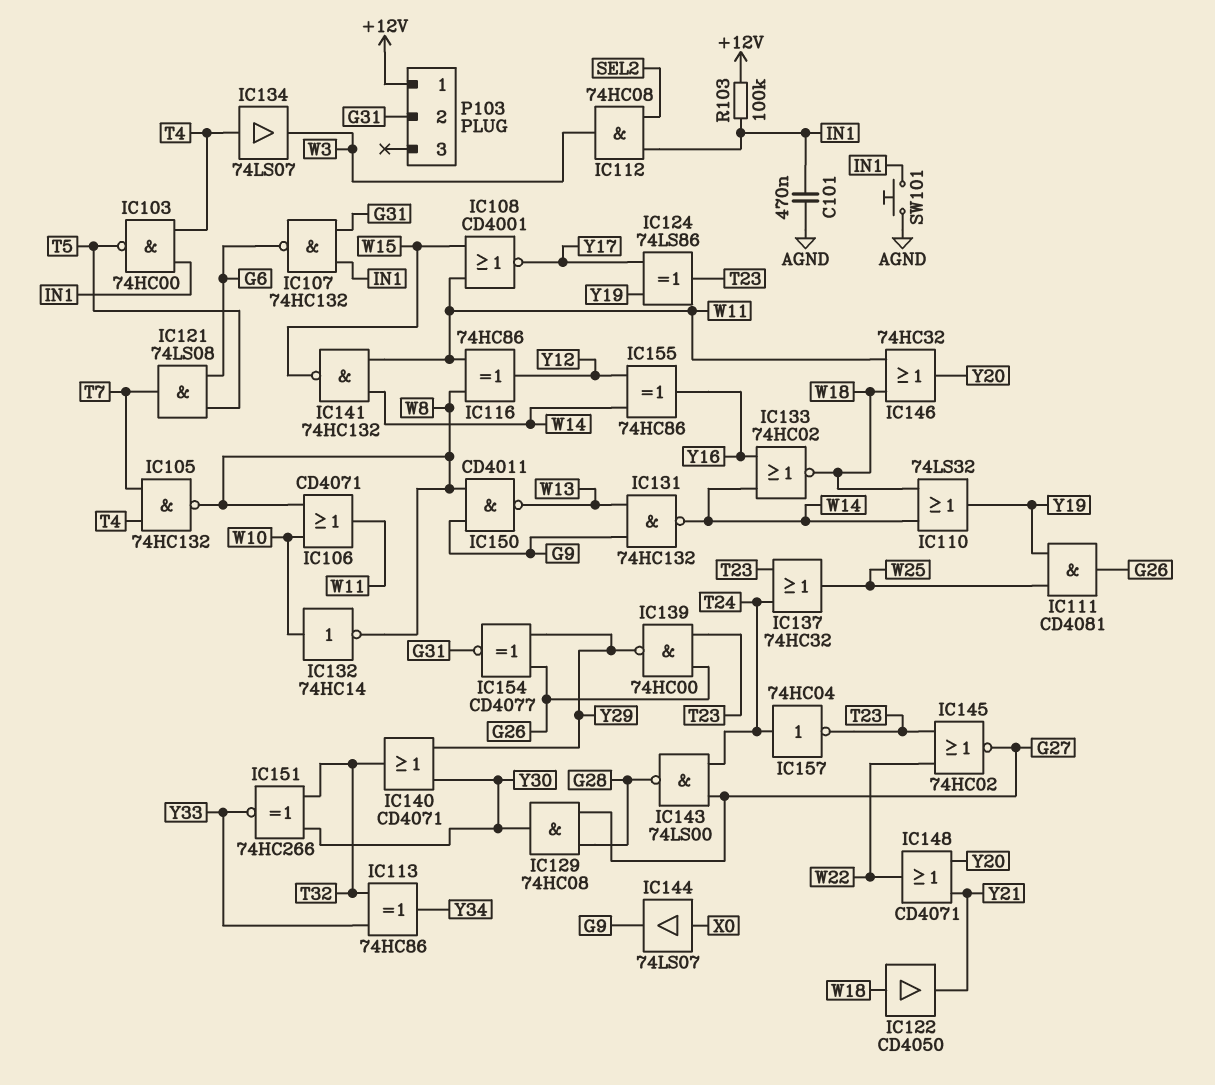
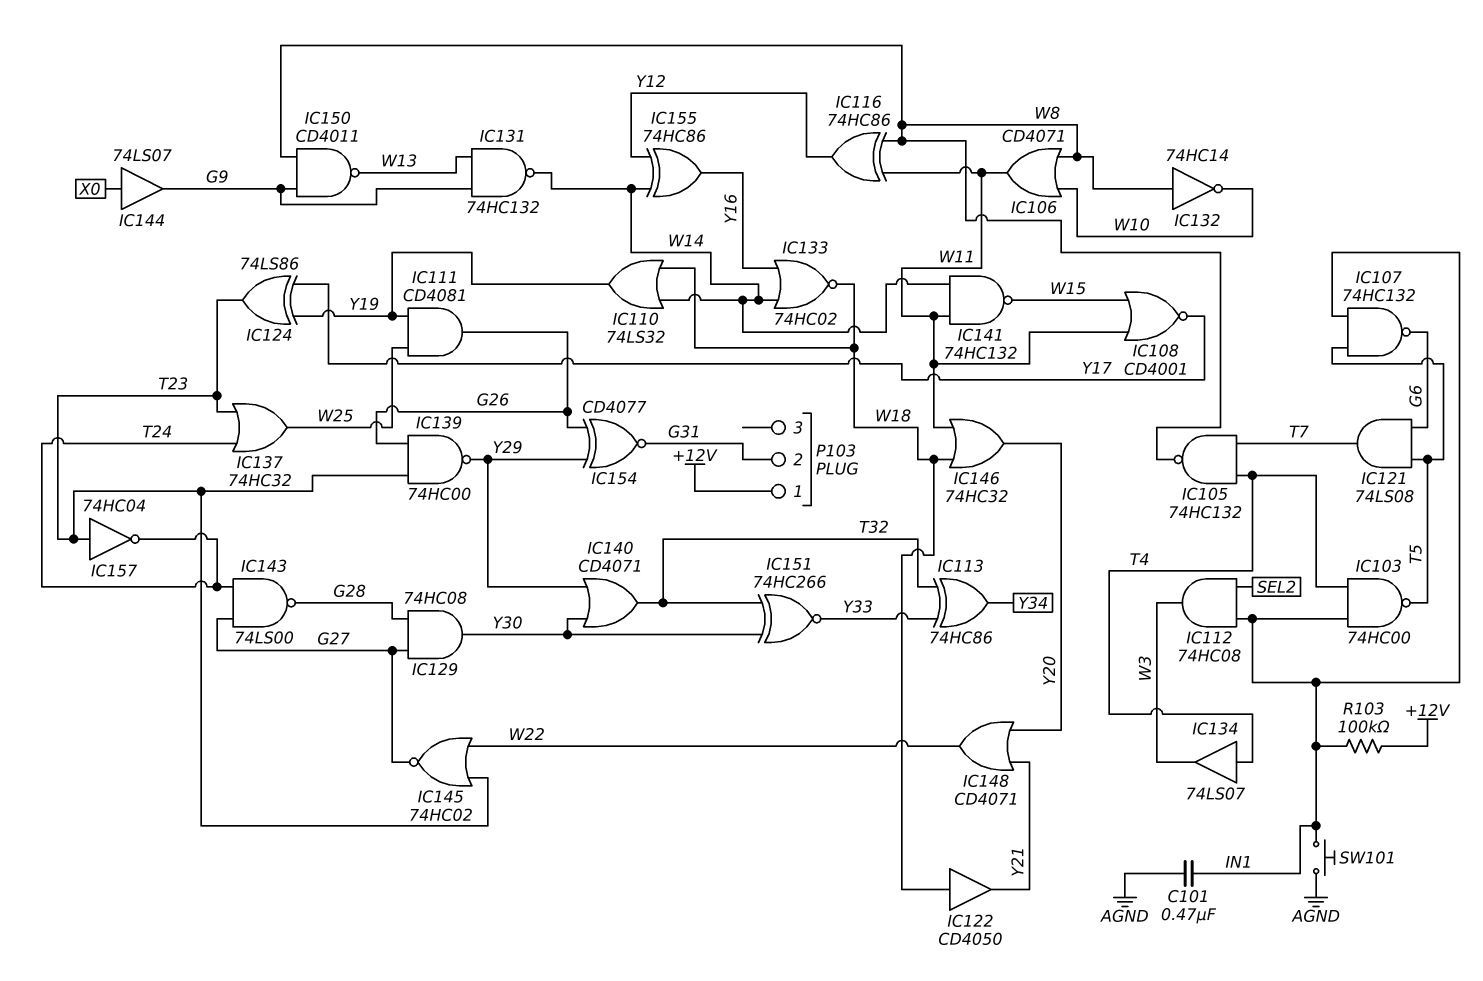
IC107: NAND 74HC132 (in G31, in IN1, out G6) -> NAND 74HC132 (in IN1, in T5, out G6)
IC132: NOT 74HC14 (in W10, out W8) -> NOT 74HC14 (in W8, out W10)
IC157: NOT 74HC04 (in T24, out T23) -> NOT 74HC04 (in T23, out T24)

